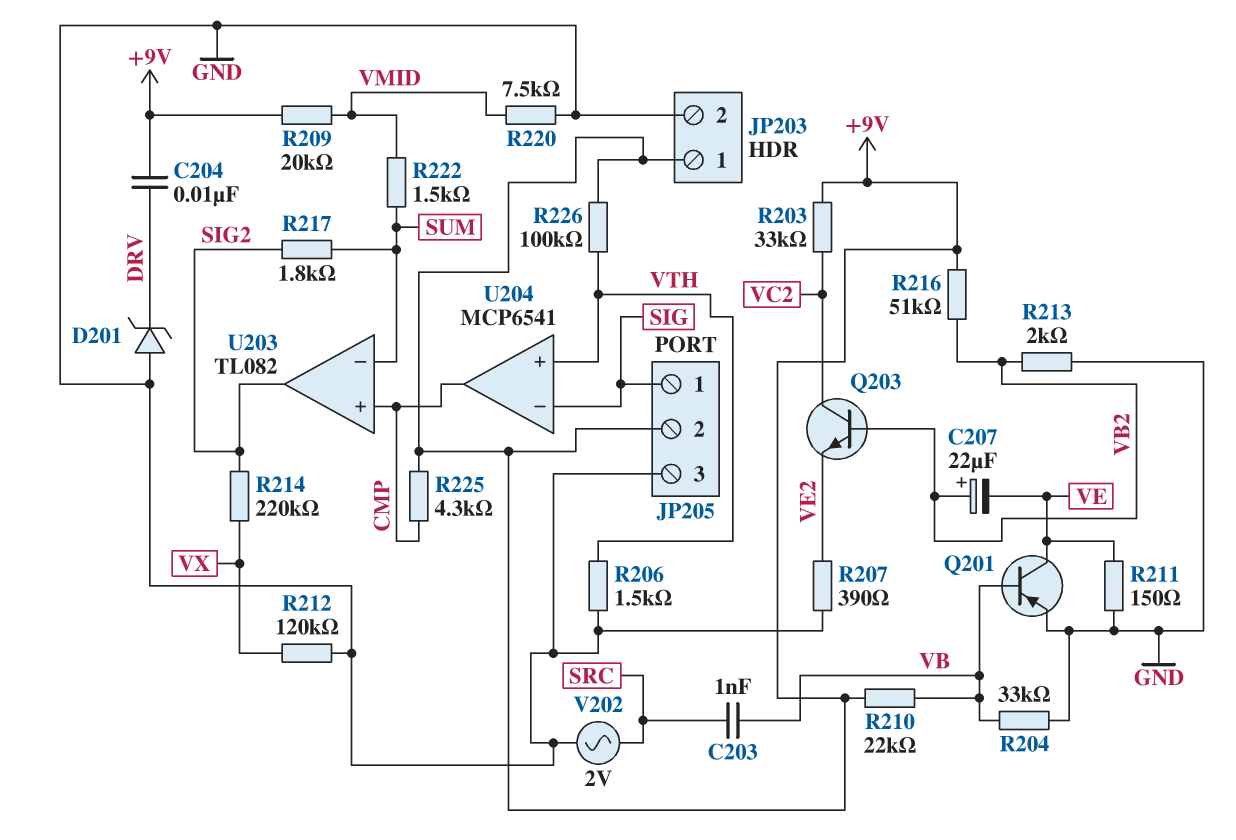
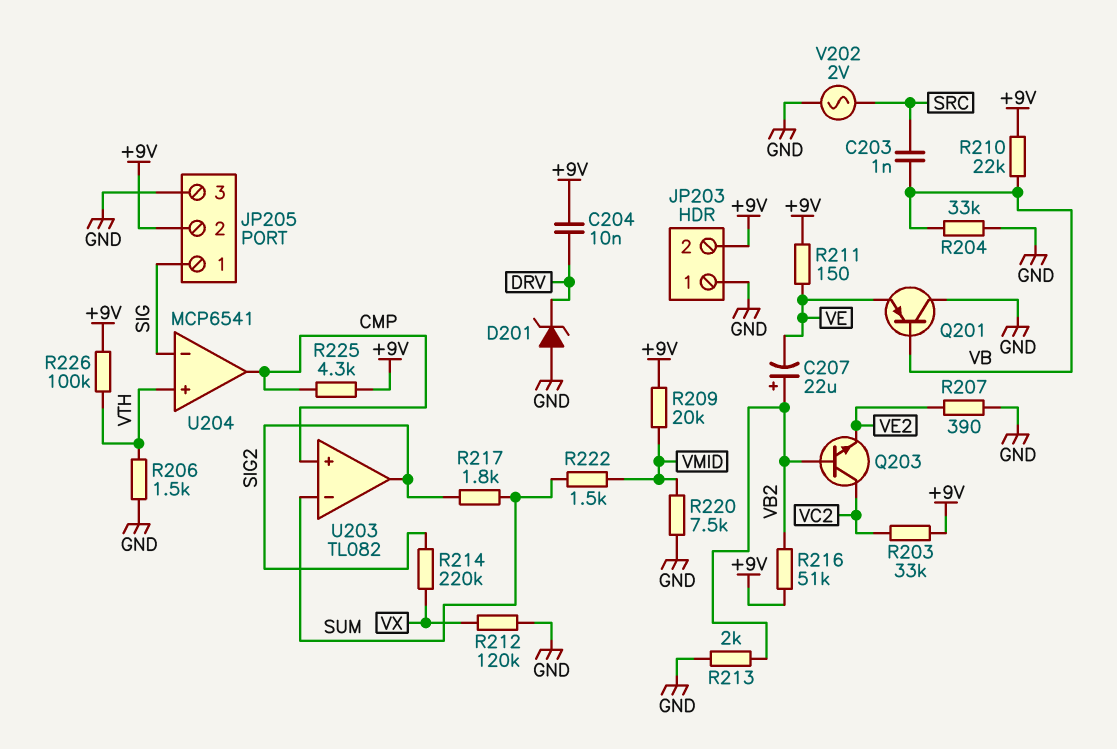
JP203 pin 1: +9V -> GND
JP203 pin 2: GND -> +9V
Q201: PNP (B VB, C VE, E GND) -> PNP (B VB, C GND, E VE)
R211: 150 (GND, VE) -> 150 (+9V, VE)

